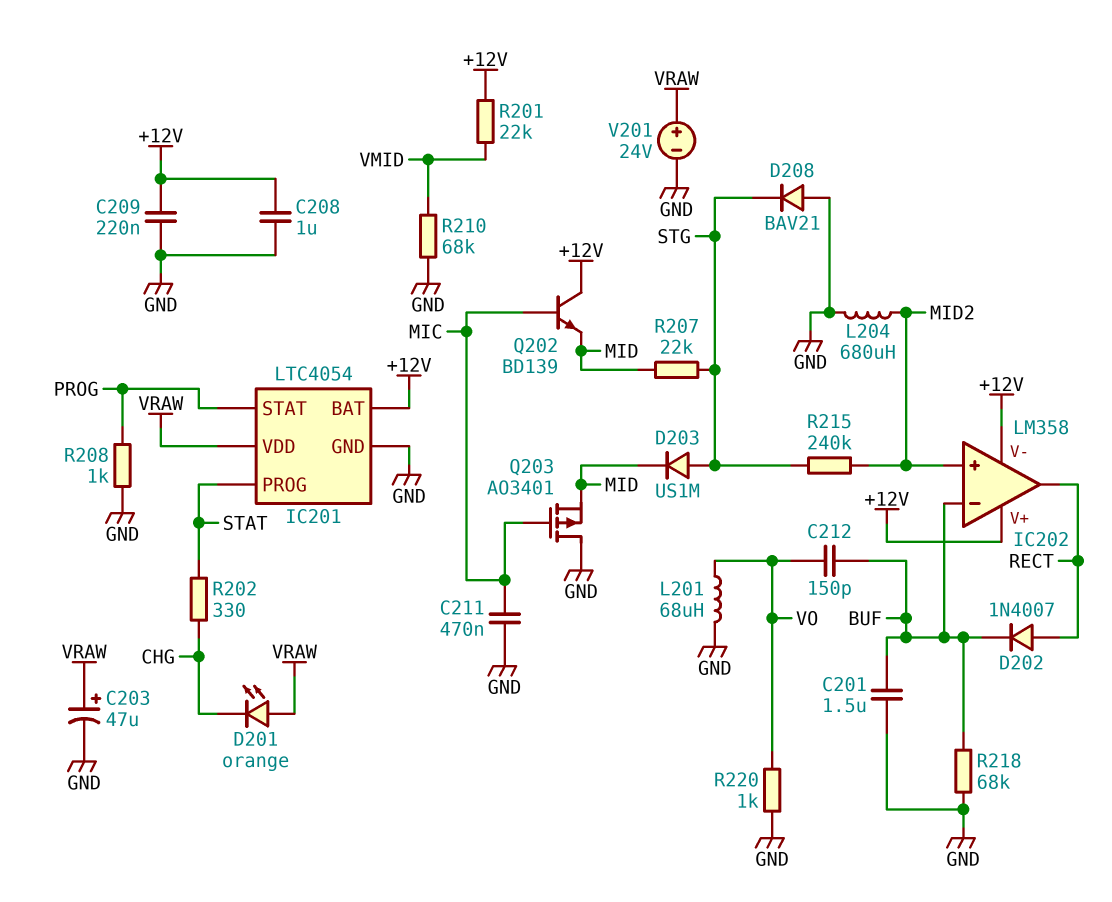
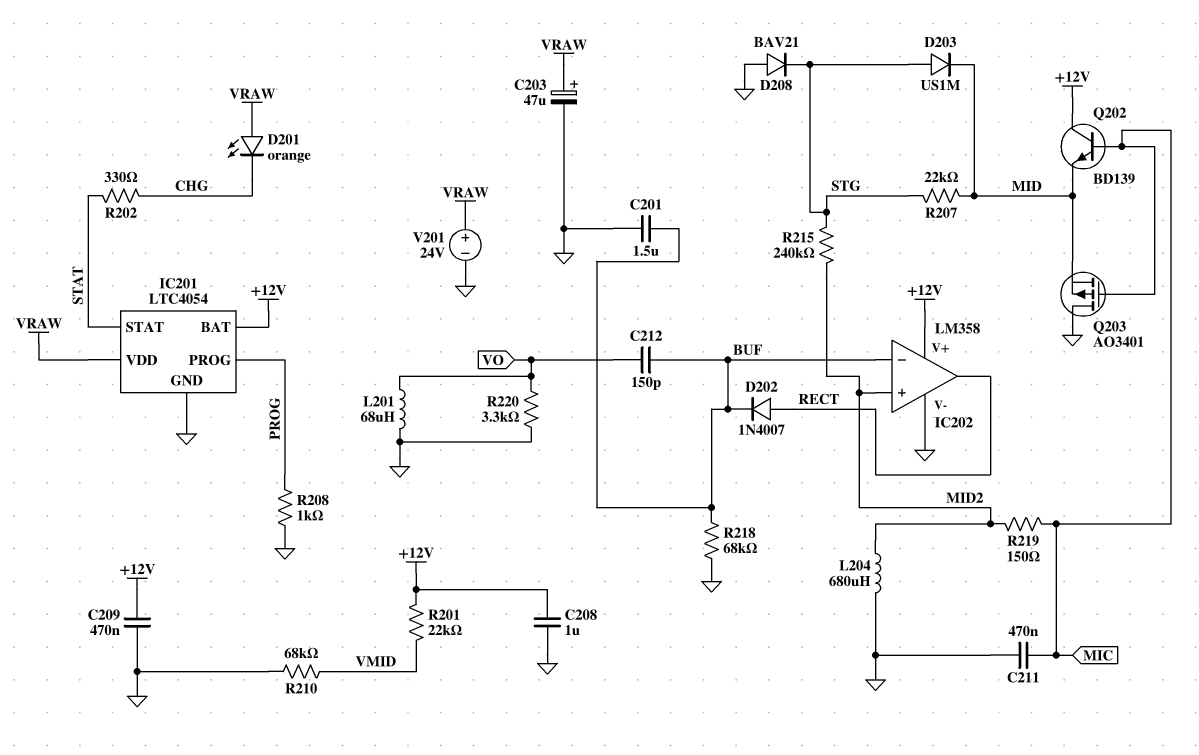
C209: 220nF (+12V, GND) -> 470nF (+12V, GND)
IC201 pin PROG: STAT -> PROG
IC201 pin STAT: PROG -> STAT
IC202 pin V-: +12V -> GND
R219: none -> 150 (MIC, MID2)
R220: 1k (GND, VO) -> 3.3k (GND, VO)

